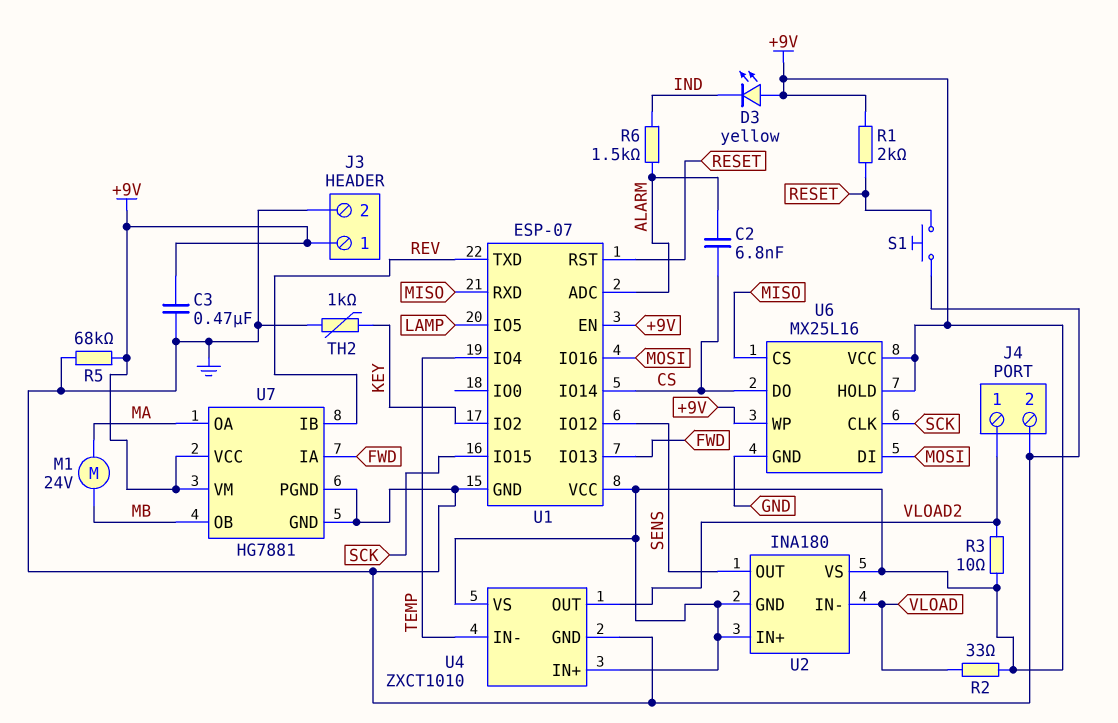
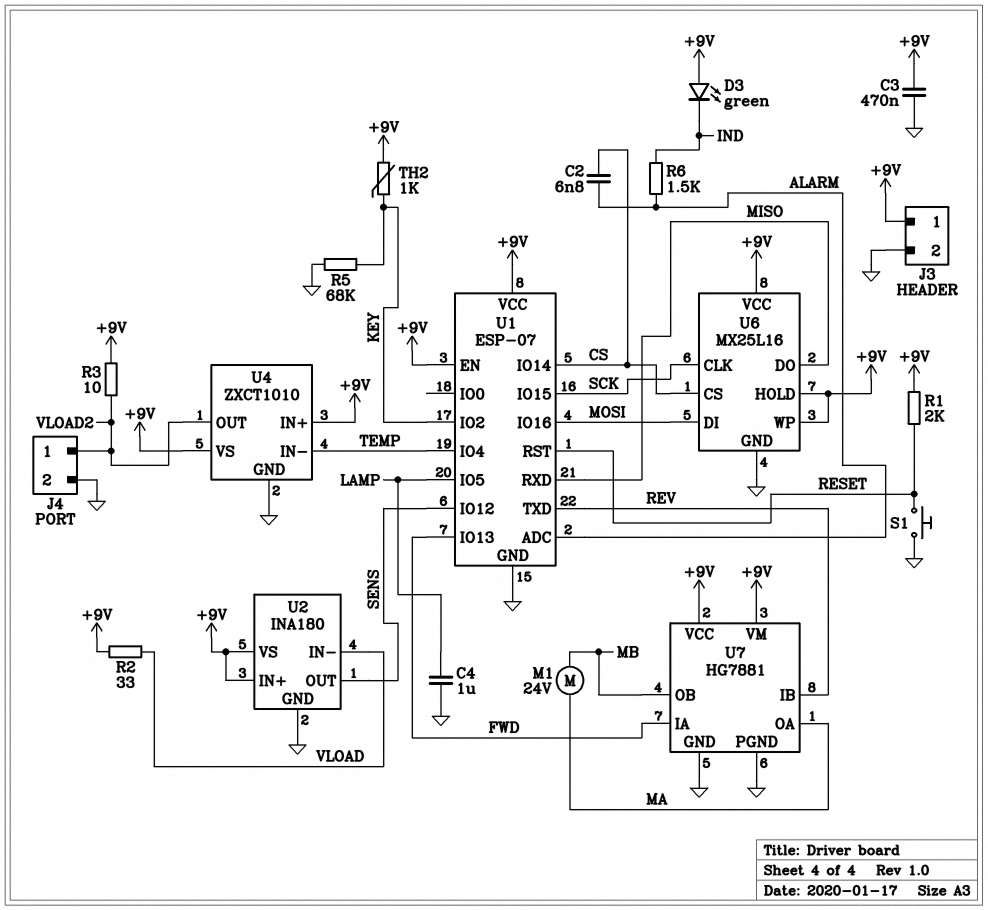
C4: none -> 1uF (GND, LAMP)
D3: LED yellow (A +9V, K IND) -> LED green (A +9V, K IND)
R5: 68k (+9V, GND) -> 68k (GND, KEY)
TH2: 1k (GND, KEY) -> 1k (+9V, KEY)
U2 pin GND: +9V -> GND
U6 pin CS: MISO -> CS
U6 pin DO: CS -> MISO

